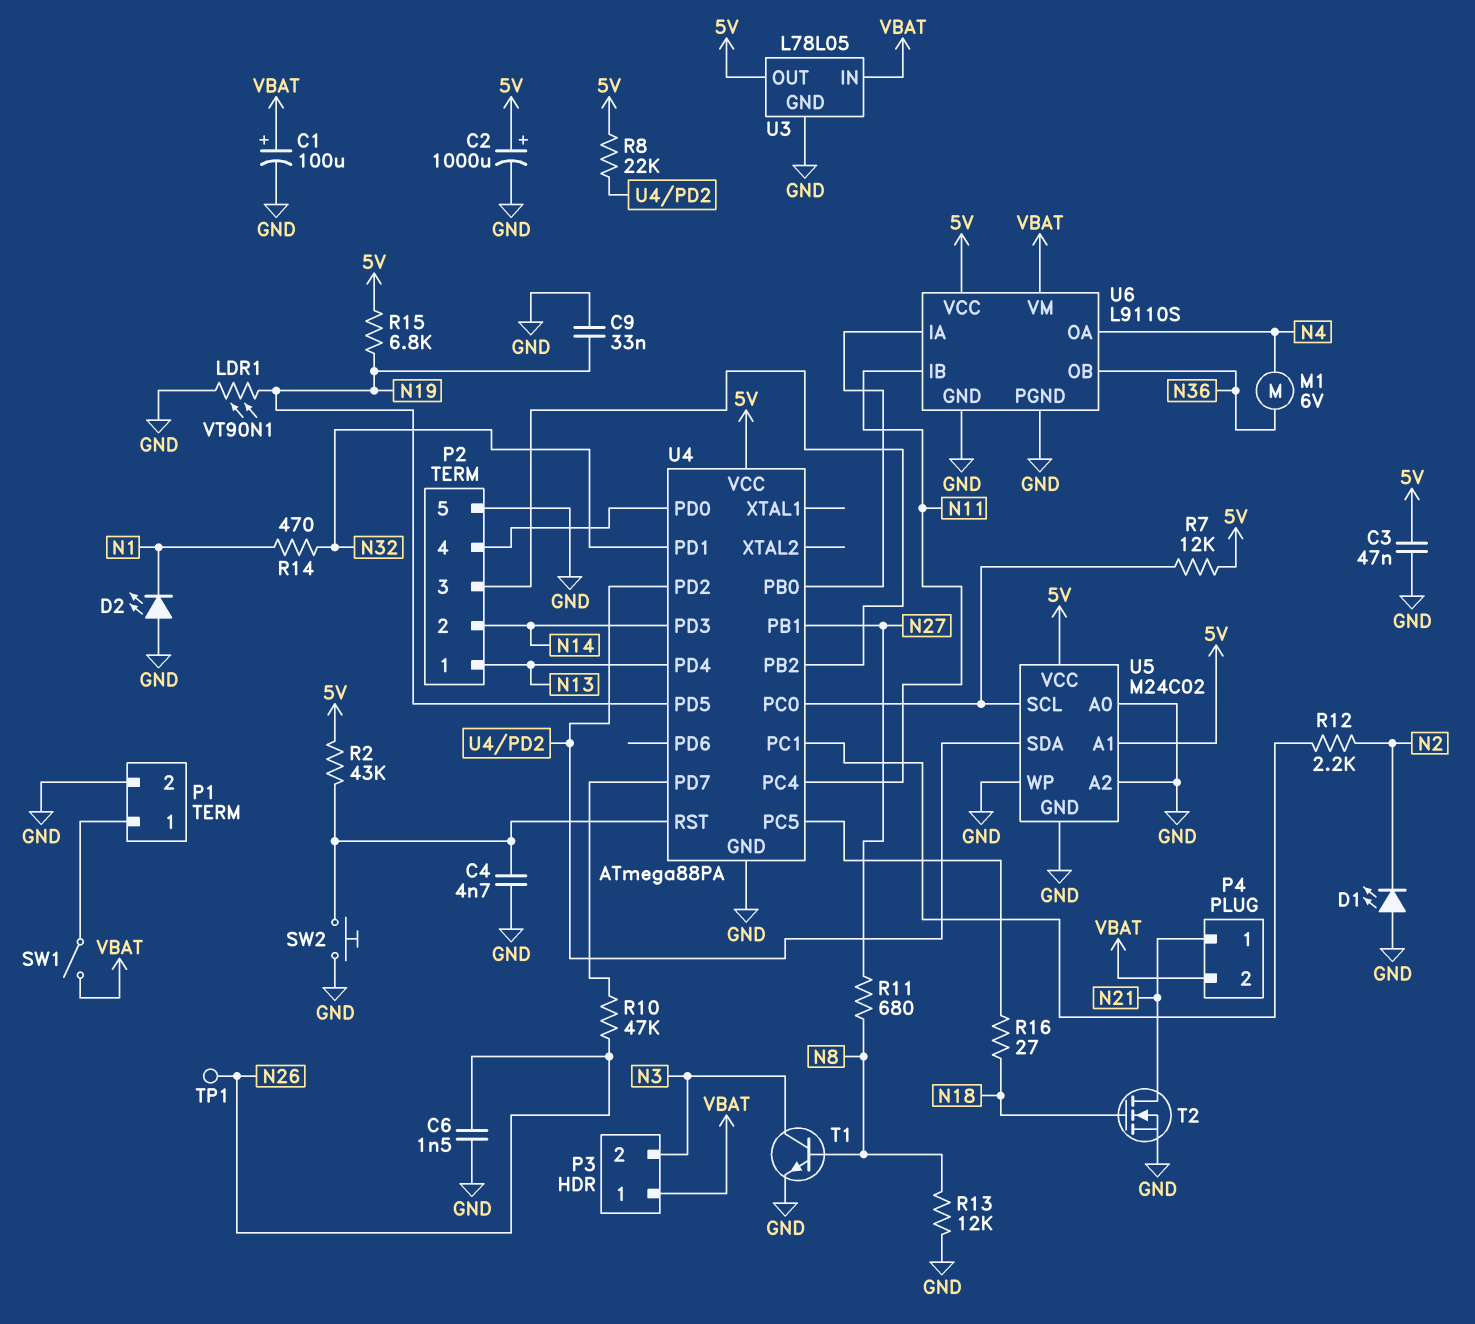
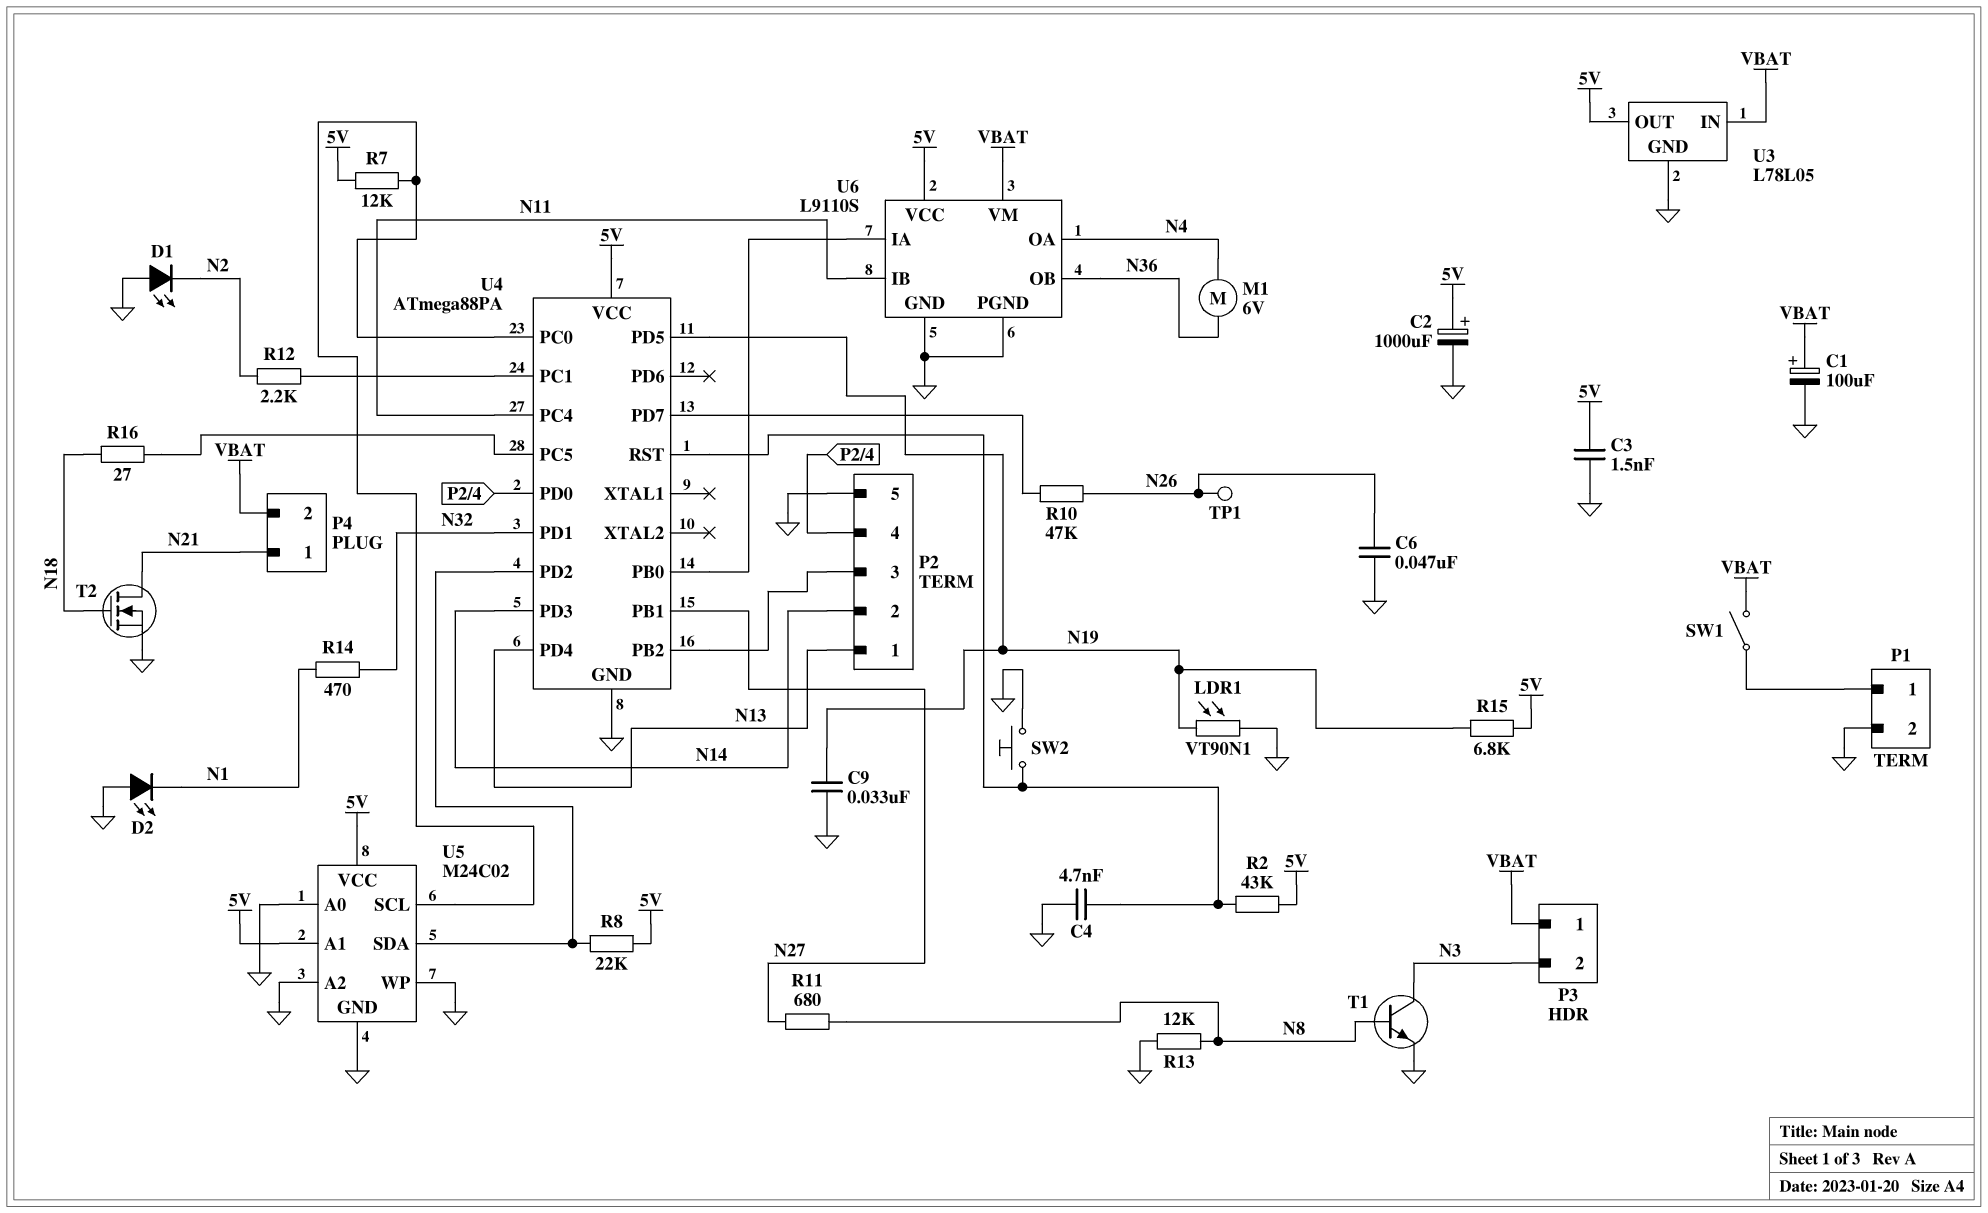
C3: 47nF (5V, GND) -> 1.5nF (5V, GND)
C6: 1.5nF (GND, N26) -> 47nF (GND, N26)

